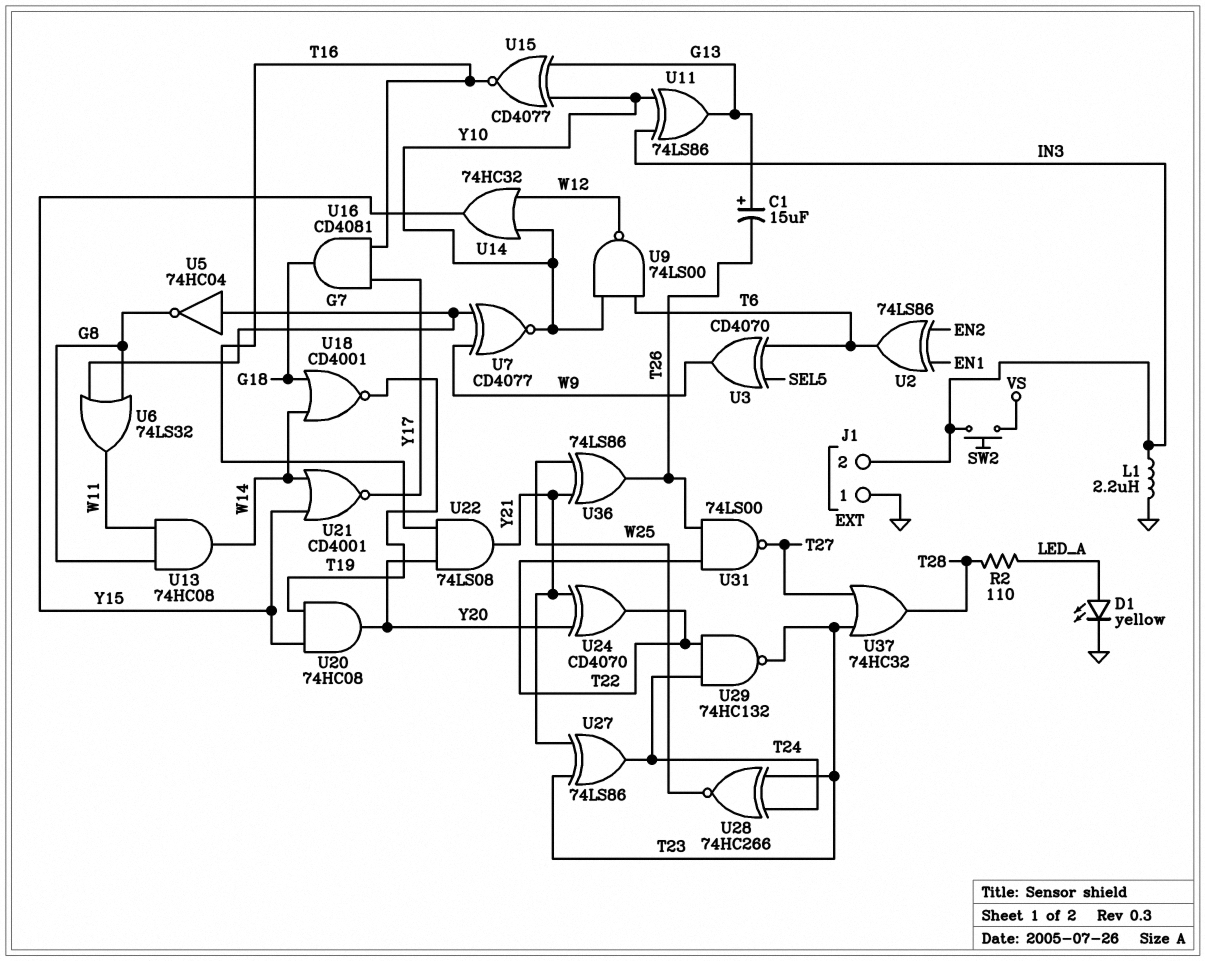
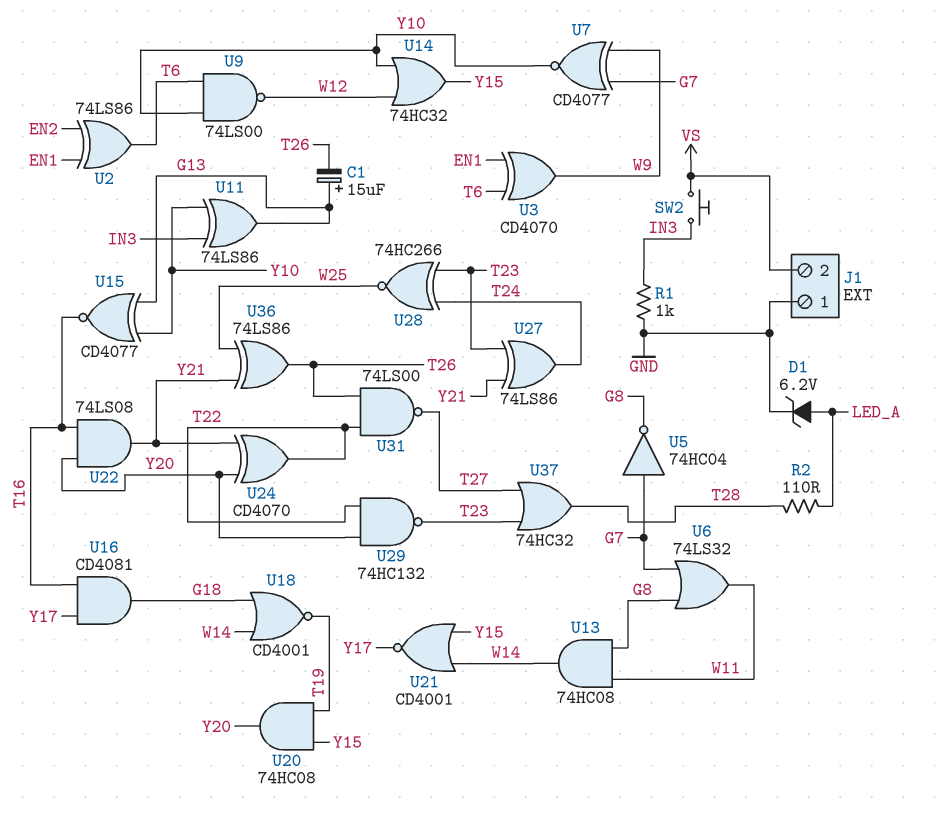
D1: LED yellow (A LED_A, K GND) -> zener 6.2V (A LED_A, K GND)
J1 pin 2: IN3 -> VS
L1: 2.2uH (GND, IN3) -> none
R1: none -> 1k (GND, IN3)
U3: XOR CD4070 (in SEL5, in T6, out W9) -> XOR CD4070 (in EN1, in T6, out W9)
U29: NAND 74HC132 (in T22, in T24, out T23) -> NAND 74HC132 (in T22, in Y20, out T23)

